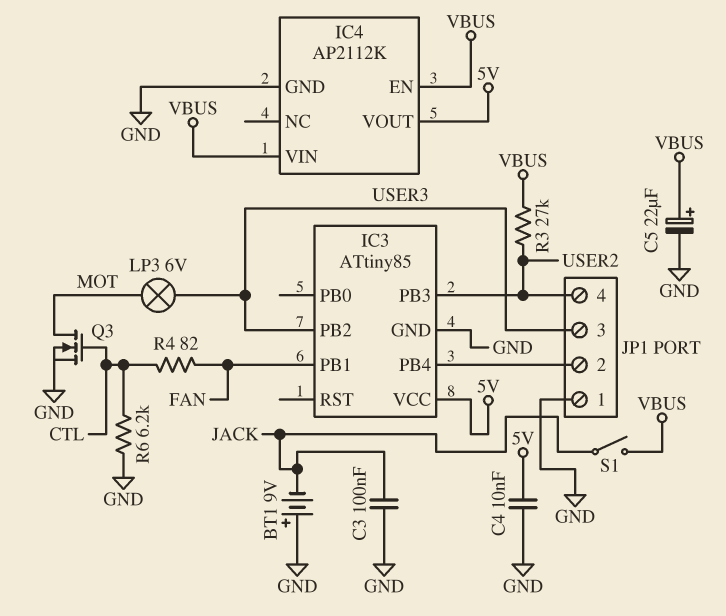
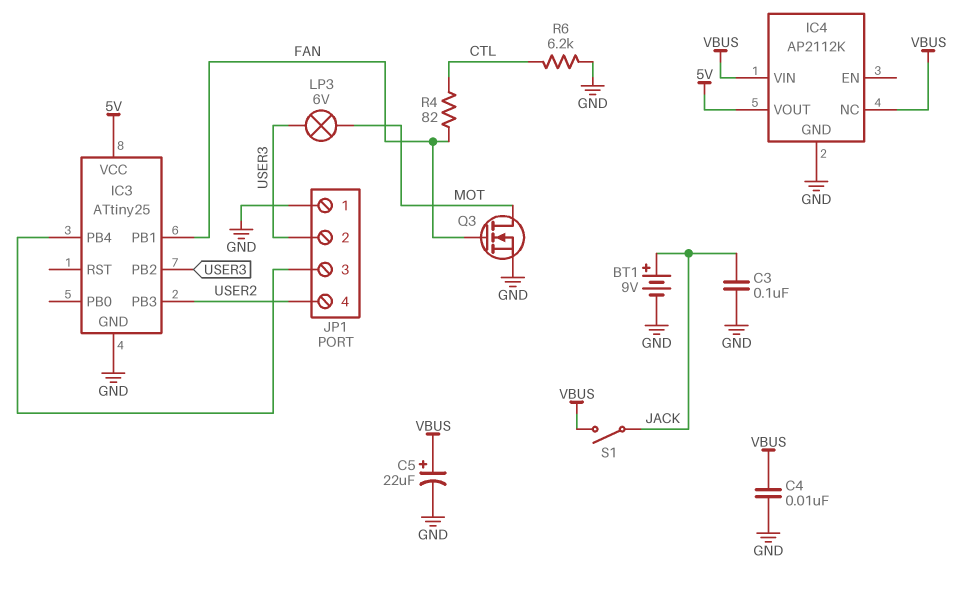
BT1: 9V (plus GND, minus JACK) -> 9V (plus JACK, minus GND)
C4: 10nF (5V, GND) -> 10nF (GND, VBUS)
IC3: ATtiny85 -> ATtiny25
IC4 pin EN: VBUS -> none
IC4 pin NC: none -> VBUS
JP1 pin 2: IC3/PB4 -> USER3
JP1 pin 3: USER3 -> IC3/PB4
Q3: NMOS (G CTL, D MOT, S GND) -> NMOS (G FAN, D MOT, S GND)
R3: 27k (USER2, VBUS) -> none

